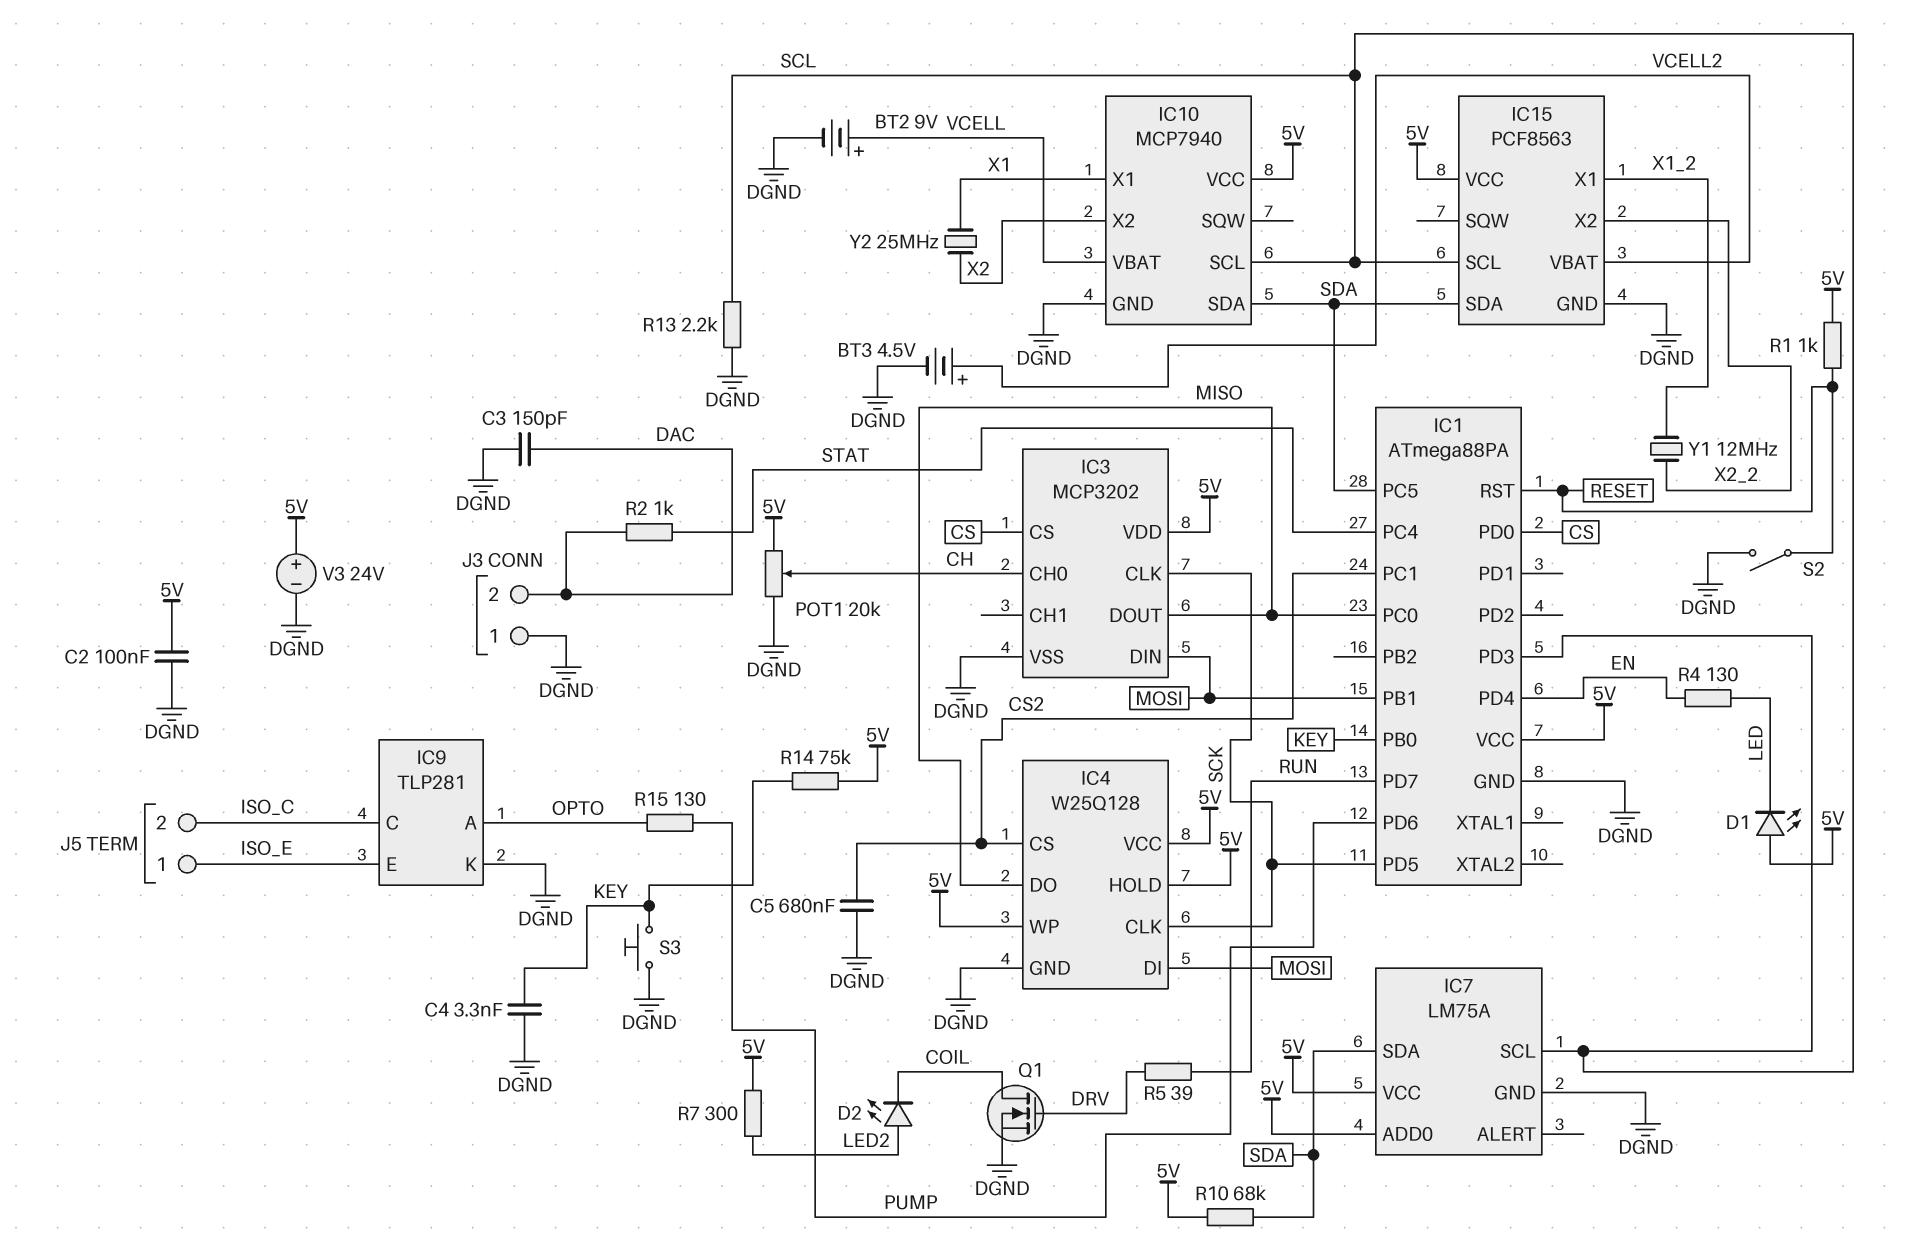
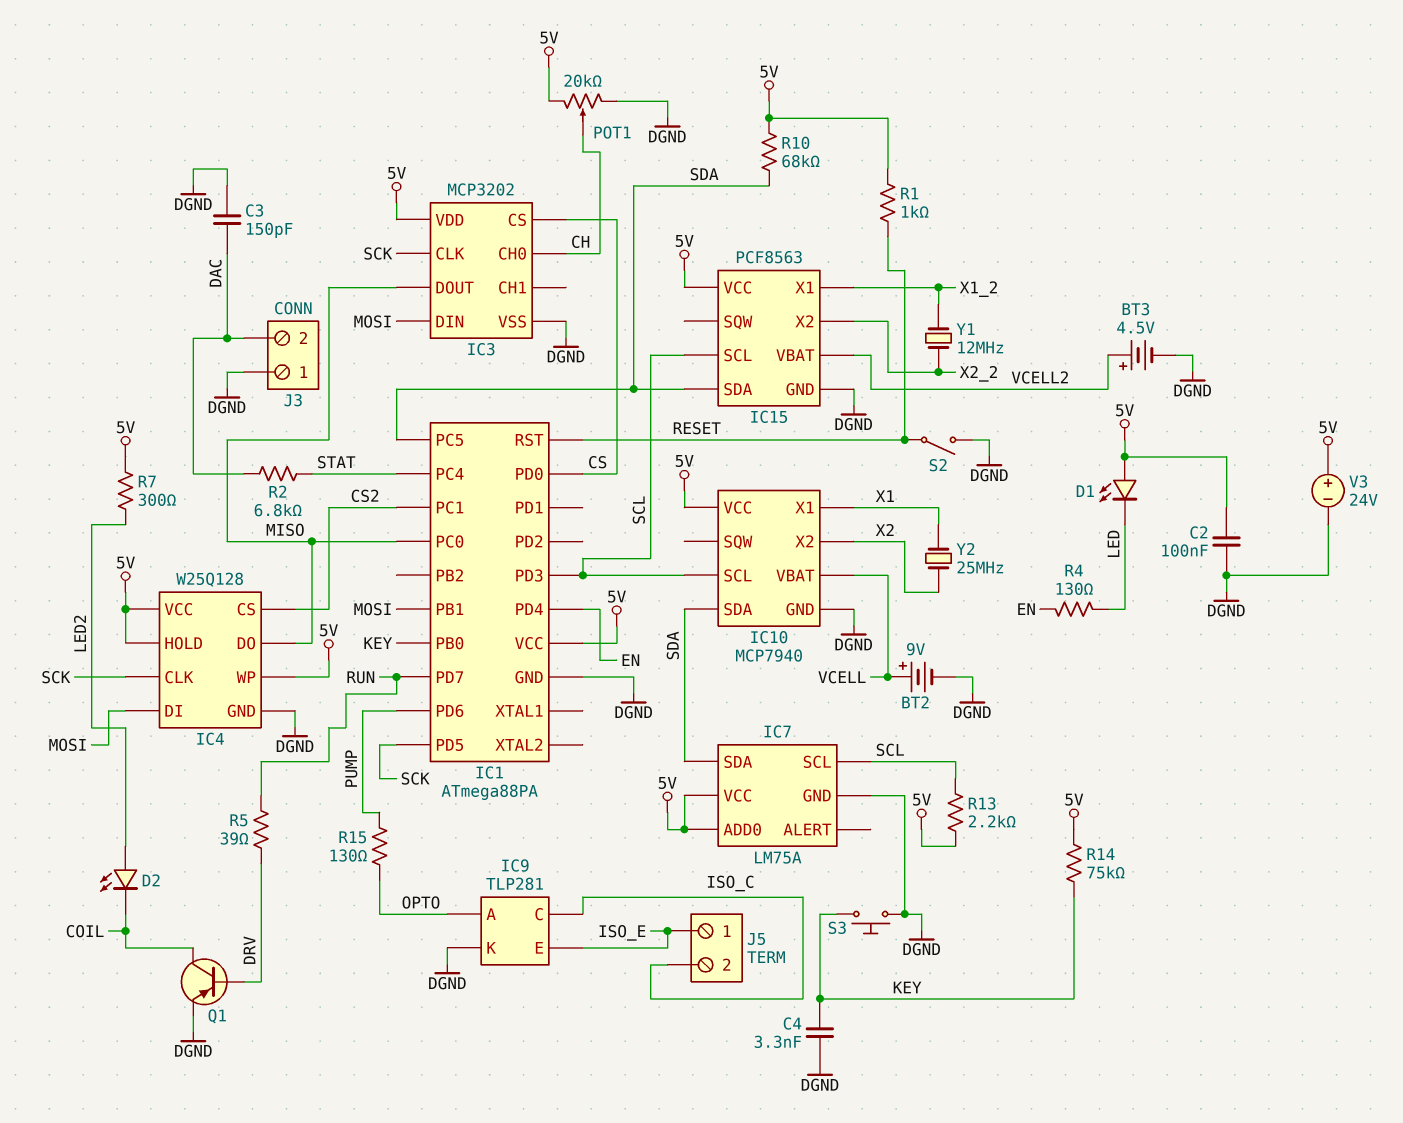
C5: 680nF (CS2, DGND) -> none
Q1: NMOS (G DRV, D COIL, S DGND) -> PNP (B DRV, C COIL, E DGND)
R2: 1k (DAC, STAT) -> 6.8k (DAC, STAT)
R13: 2.2k (DGND, SCL) -> 2.2k (5V, SCL)

